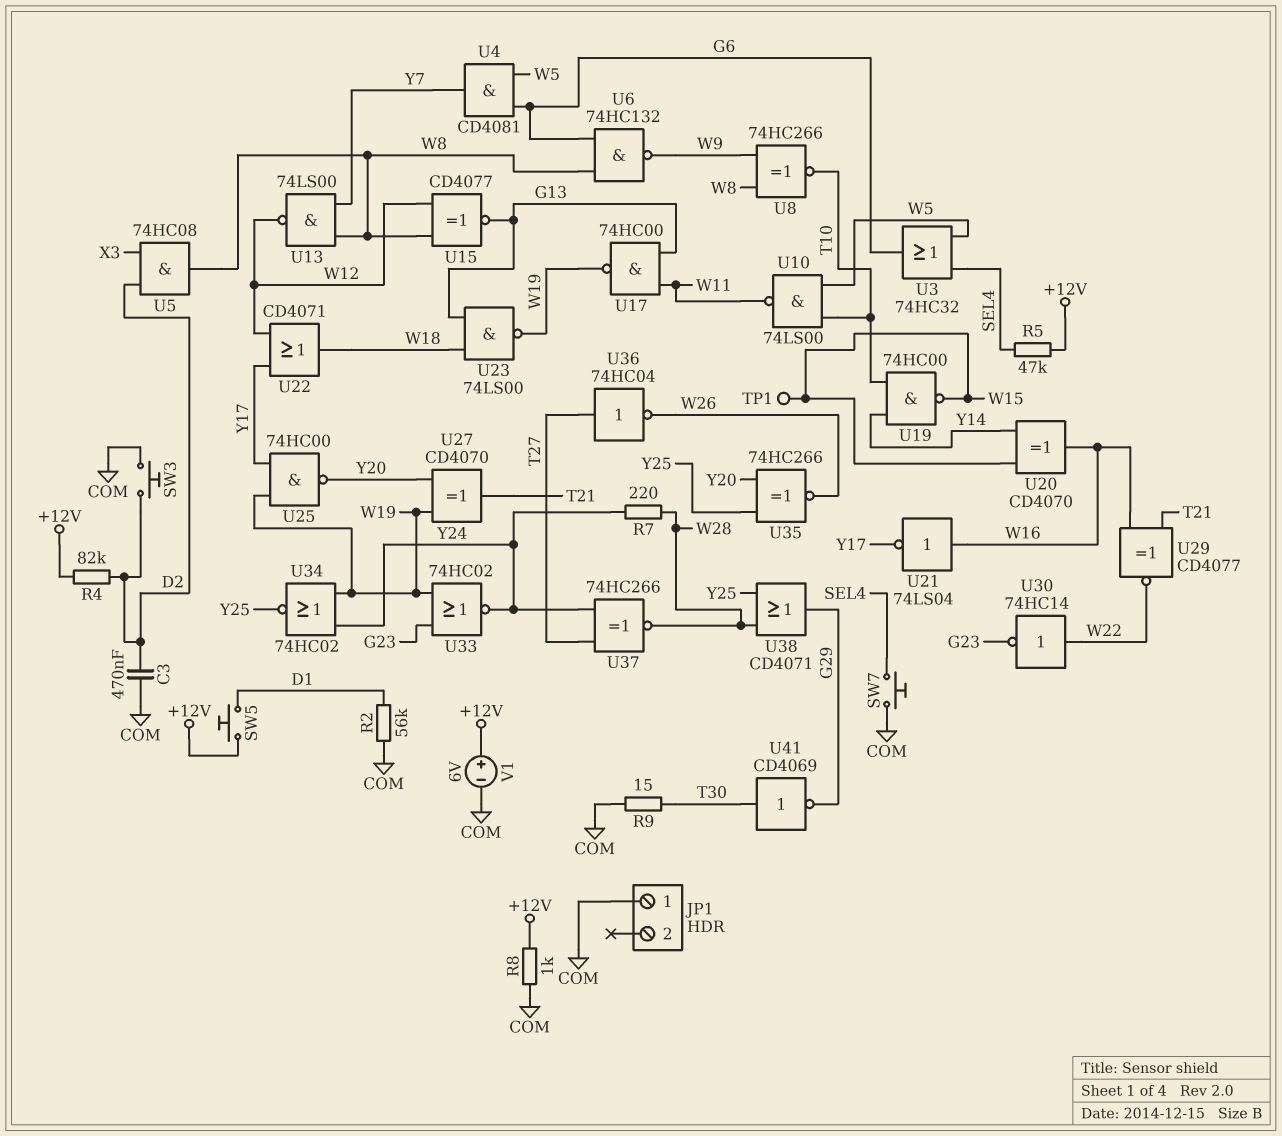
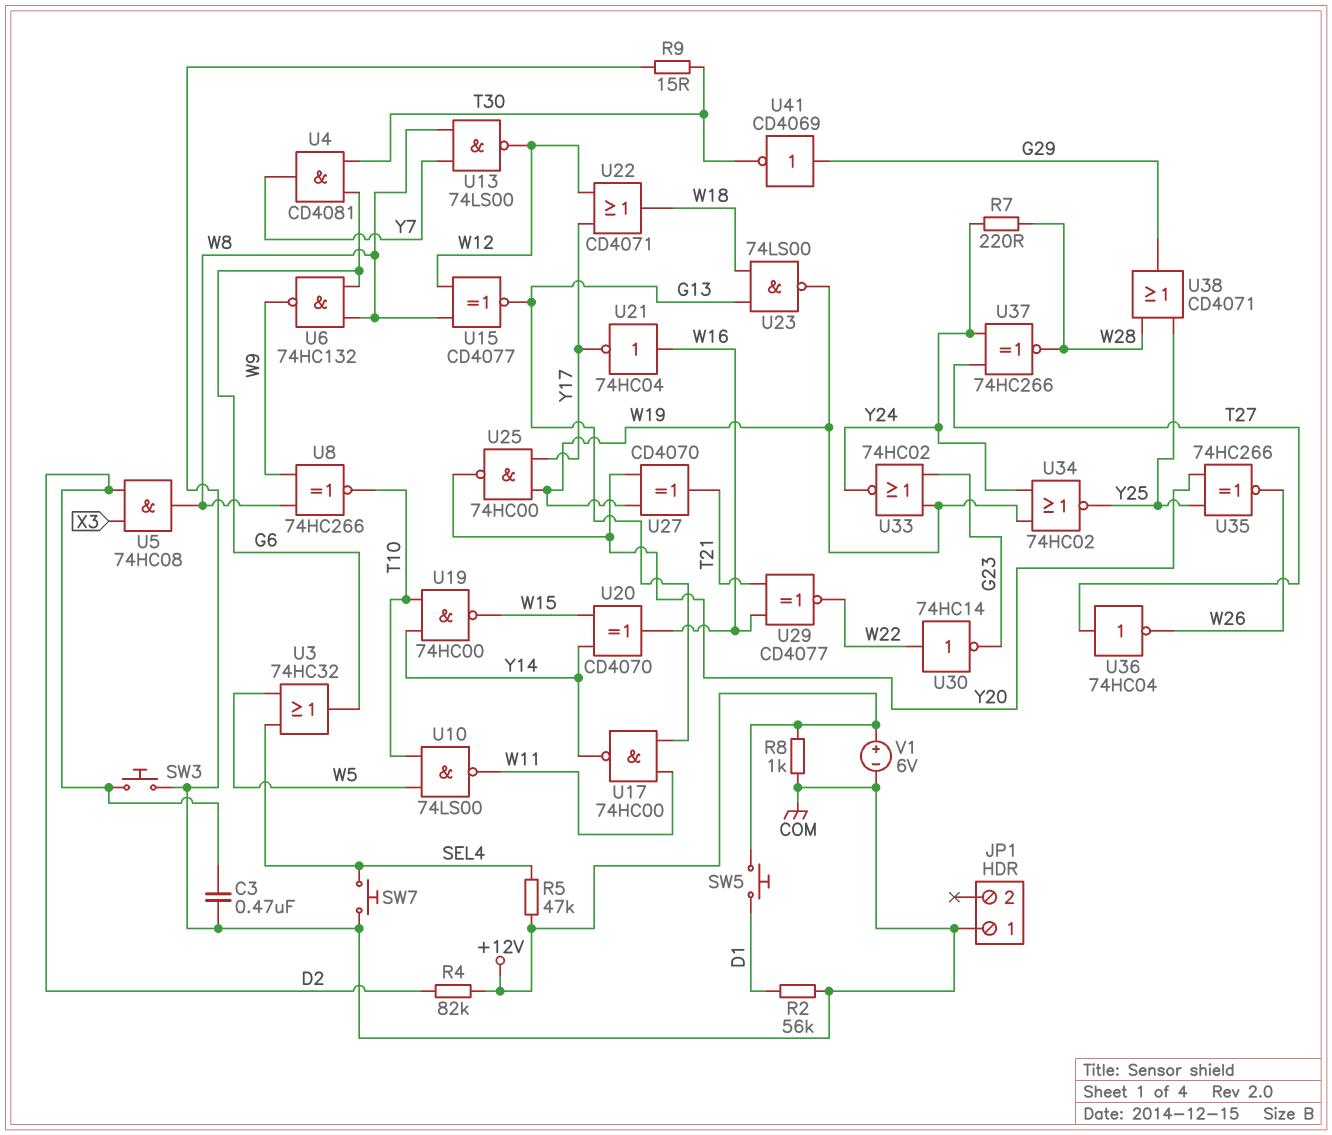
TP1: test point (W15) -> none
U4: AND CD4081 (in G6, in W5, out Y7) -> AND CD4081 (in G6, in T30, out Y7)
U17: NAND 74HC00 (in G13, in W11, out W19) -> NAND 74HC00 (in G13, in W11, out Y14)
U21: NOT 74LS04 (in W16, out Y17) -> NOT 74HC04 (in W16, out Y17)
U41: NOT CD4069 (in T30, out G29) -> NOT CD4069 (in G29, out T30)

